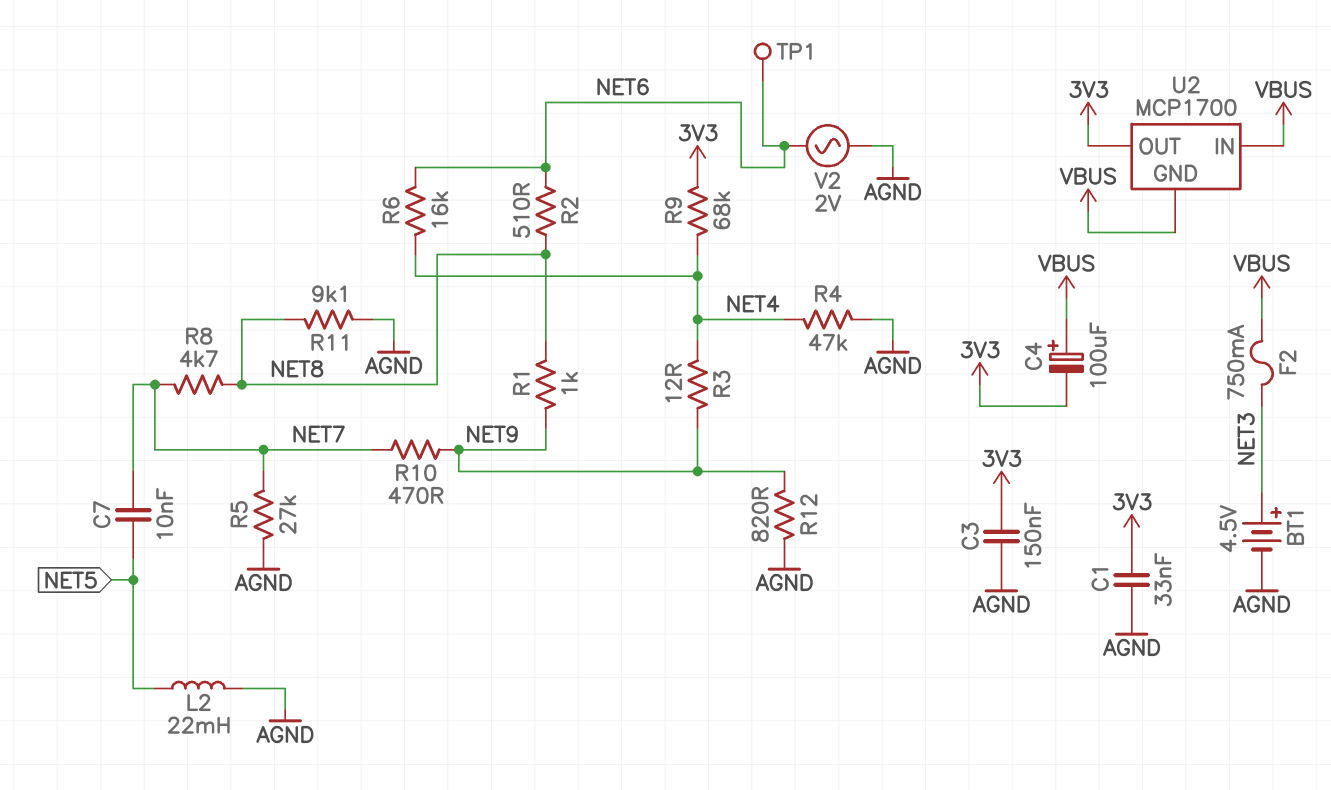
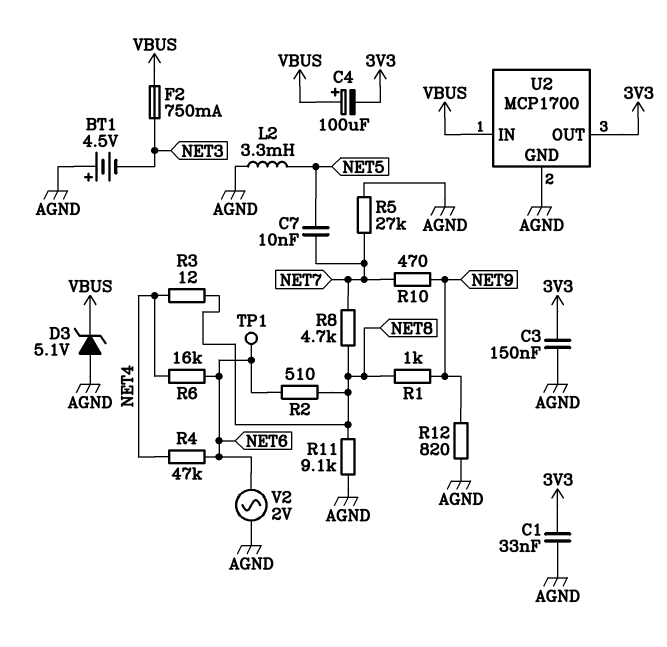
BT1: 4.5V (plus NET3, minus AGND) -> 4.5V (plus AGND, minus NET3)
D3: none -> zener 5.1V (A AGND, K VBUS)
L2: 22mH (AGND, NET5) -> 3.3mH (AGND, NET5)
R3: 12 (NET4, NET9) -> 12 (NET4, NET8)
R4: 47k (AGND, NET4) -> 47k (NET4, NET6)
R9: 68k (3V3, NET4) -> none
U2 pin GND: VBUS -> AGND

